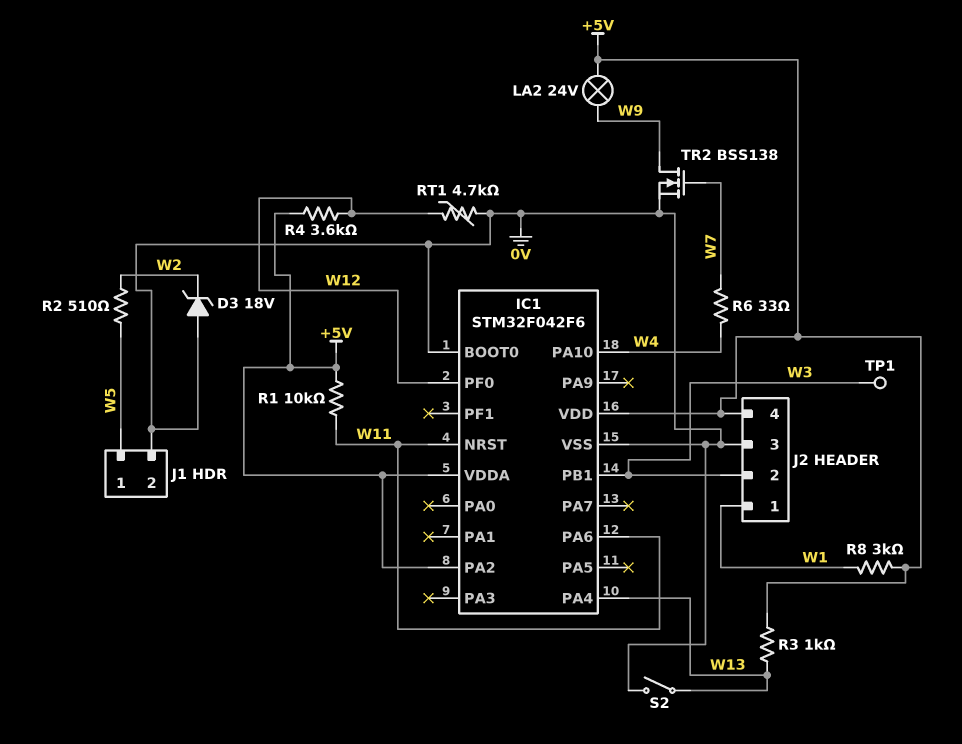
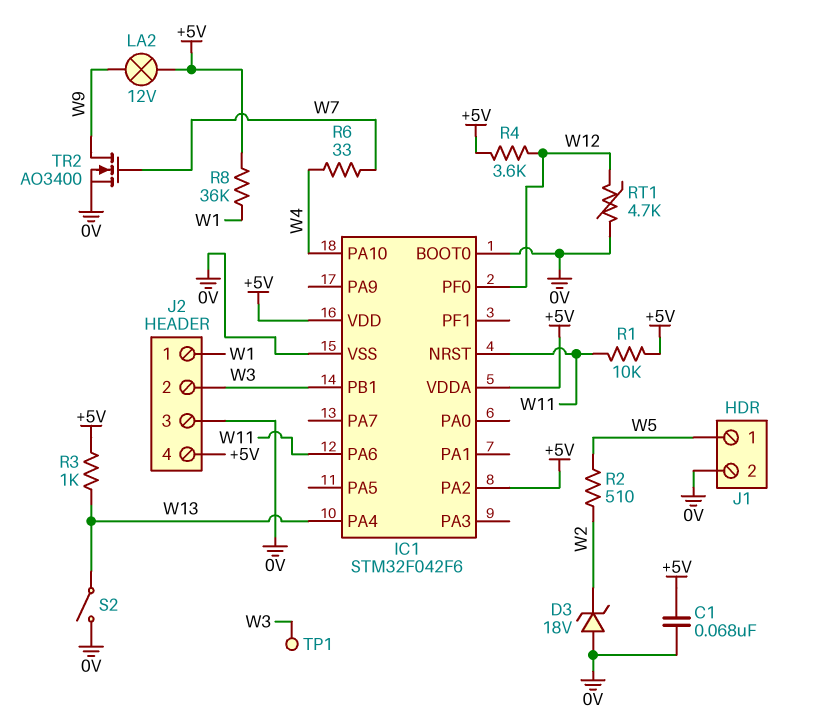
C1: none -> 68nF (+5V, 0V)
LA2: lamp 24V (+5V, W9) -> lamp 12V (+5V, W9)
R8: 3k (+5V, W1) -> 36k (+5V, W1)
TR2: NMOS BSS138 (G W7, D W9, S 0V) -> NMOS AO3400 (G W7, D W9, S 0V)

